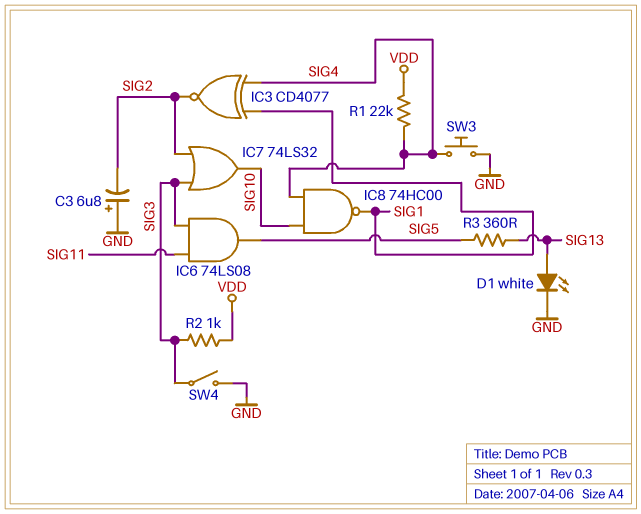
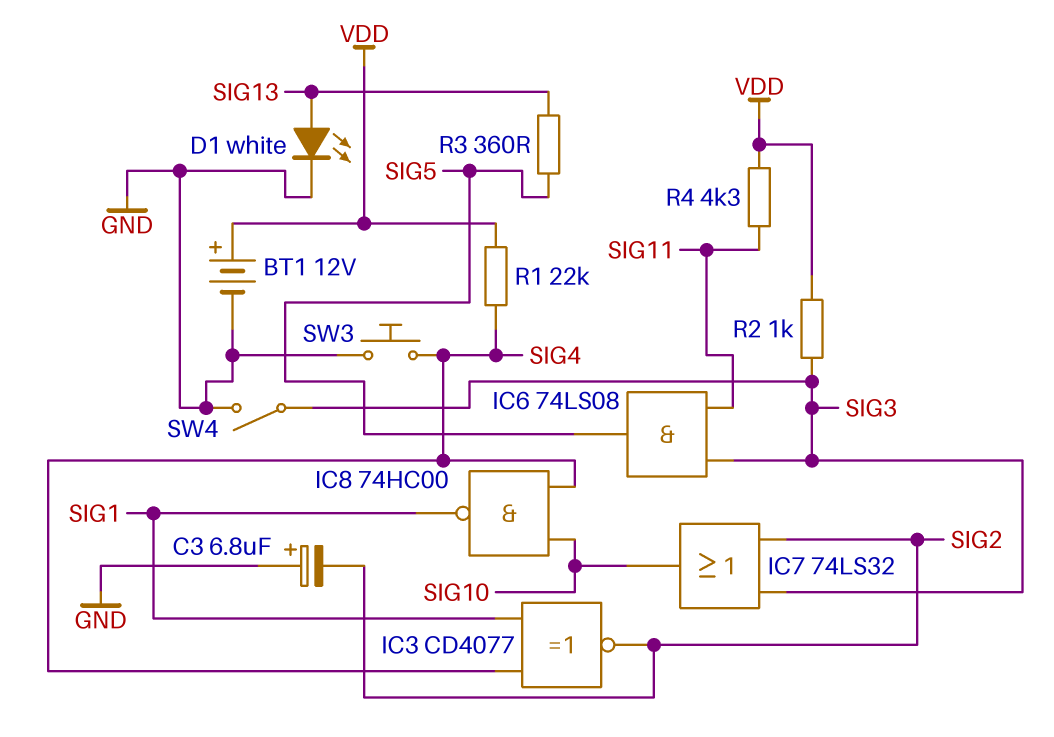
BT1: none -> 12V (plus VDD, minus GND)
R4: none -> 4.3k (SIG11, VDD)

